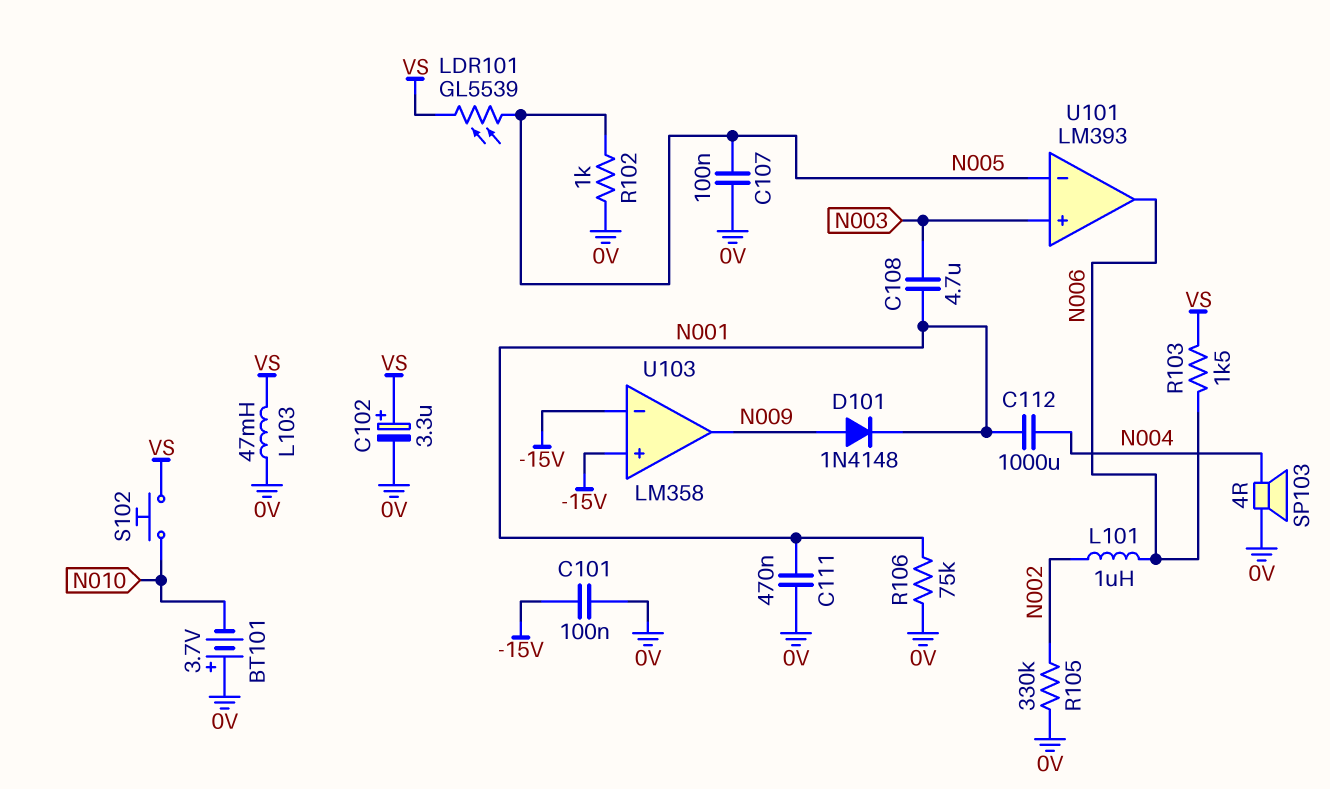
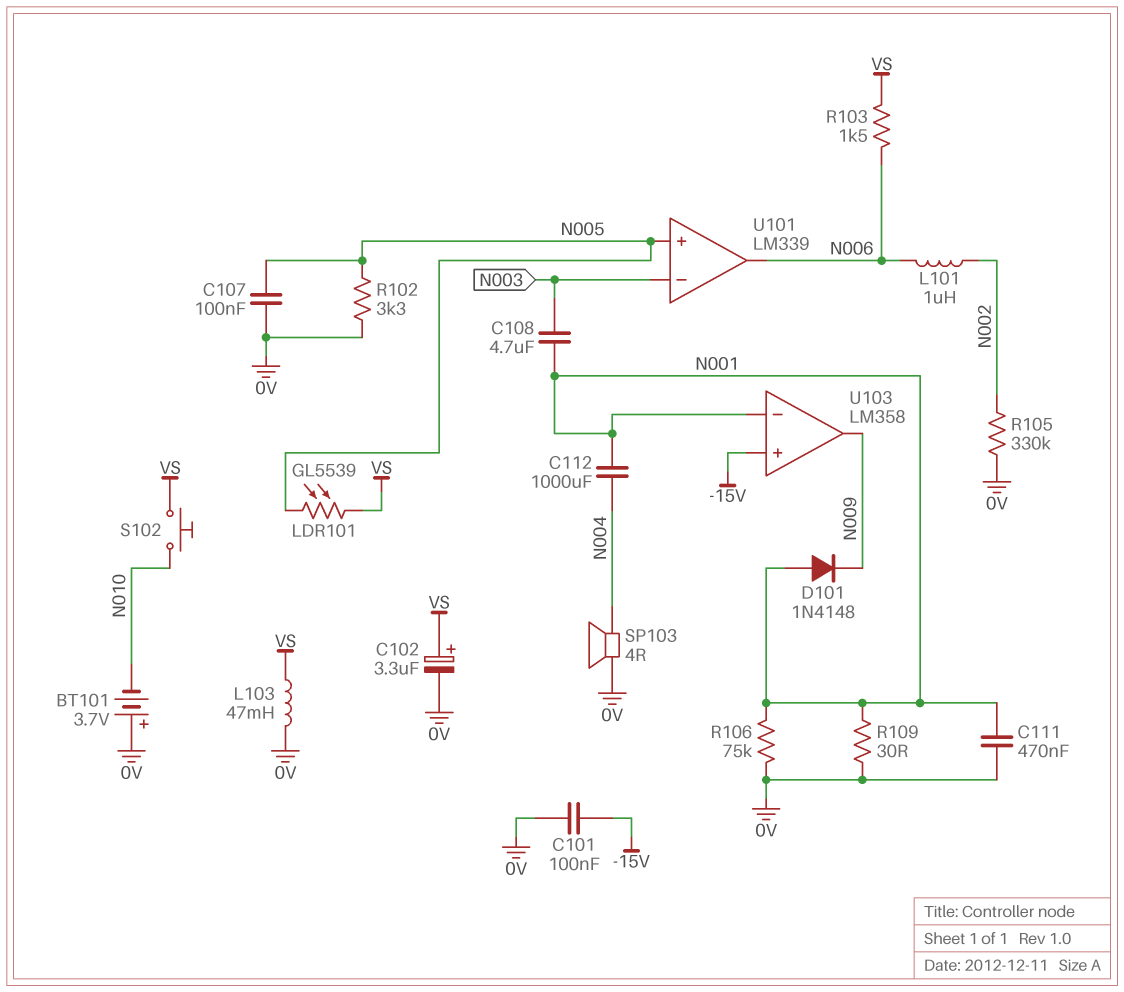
D101: diode 1N4148 (A N009, K N001) -> diode 1N4148 (A N001, K N009)
R102: 1k (0V, N005) -> 3.3k (0V, N005)
R109: none -> 30 (0V, N001)
U101: LM393 -> LM339
U101 pin in+: N003 -> N005
U101 pin in-: N005 -> N003
U103 pin in-: -15V -> N001

